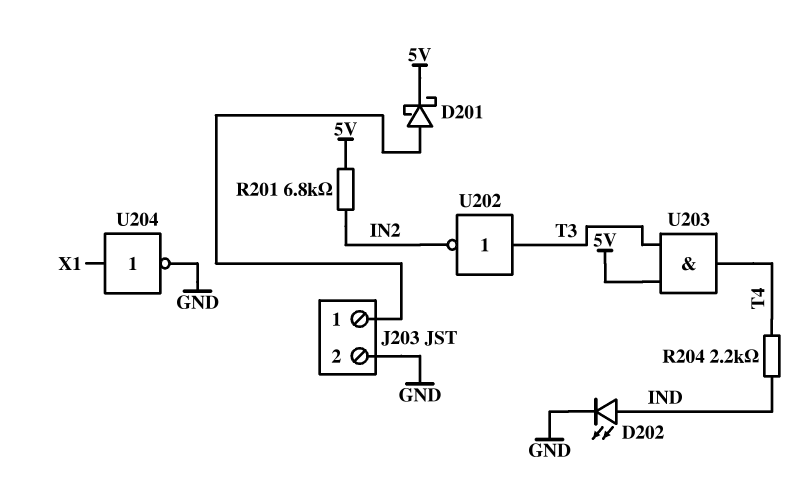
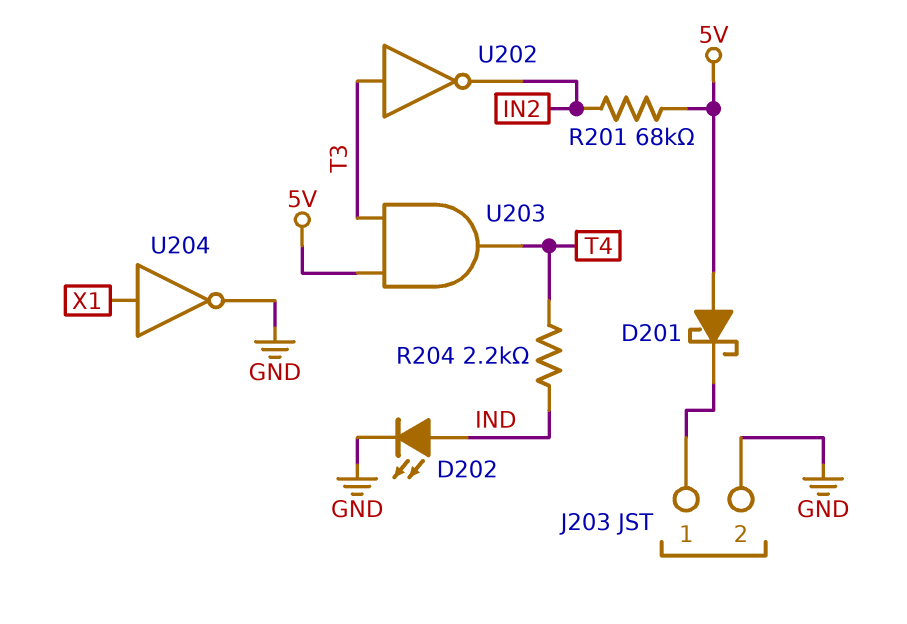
D201: schottky (A J203/1, K 5V) -> schottky (A 5V, K J203/1)
R201: 6.8k (5V, IN2) -> 68k (5V, IN2)

